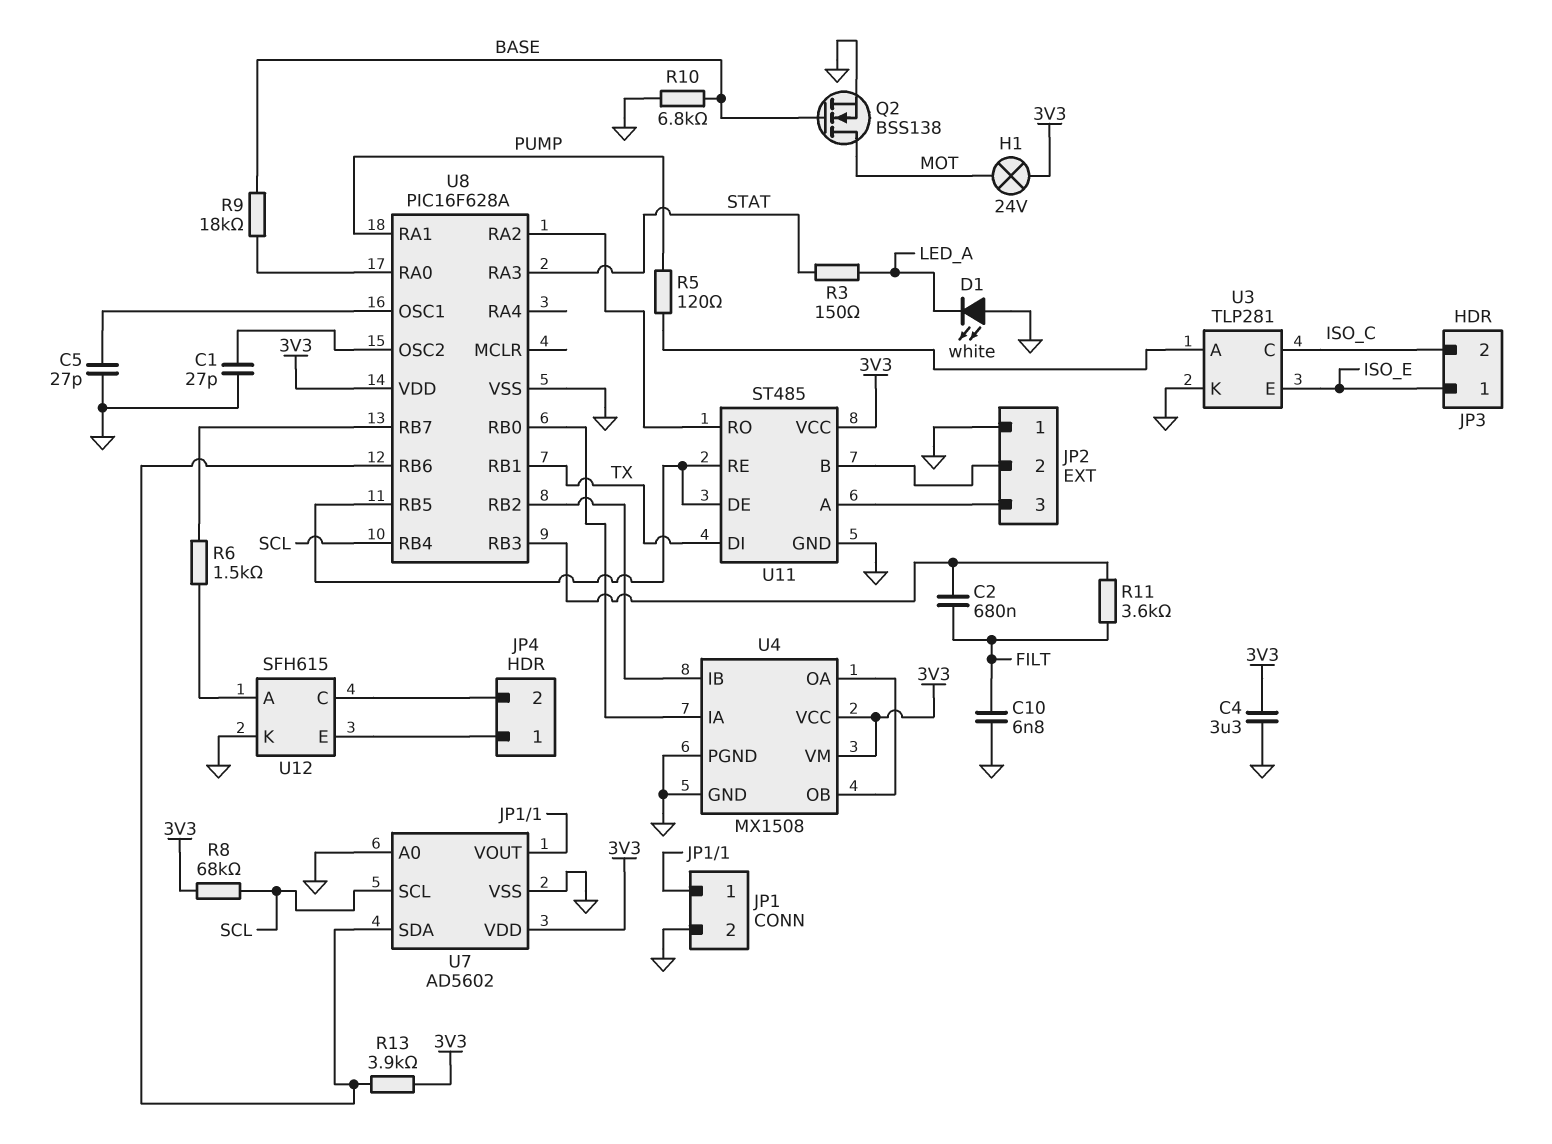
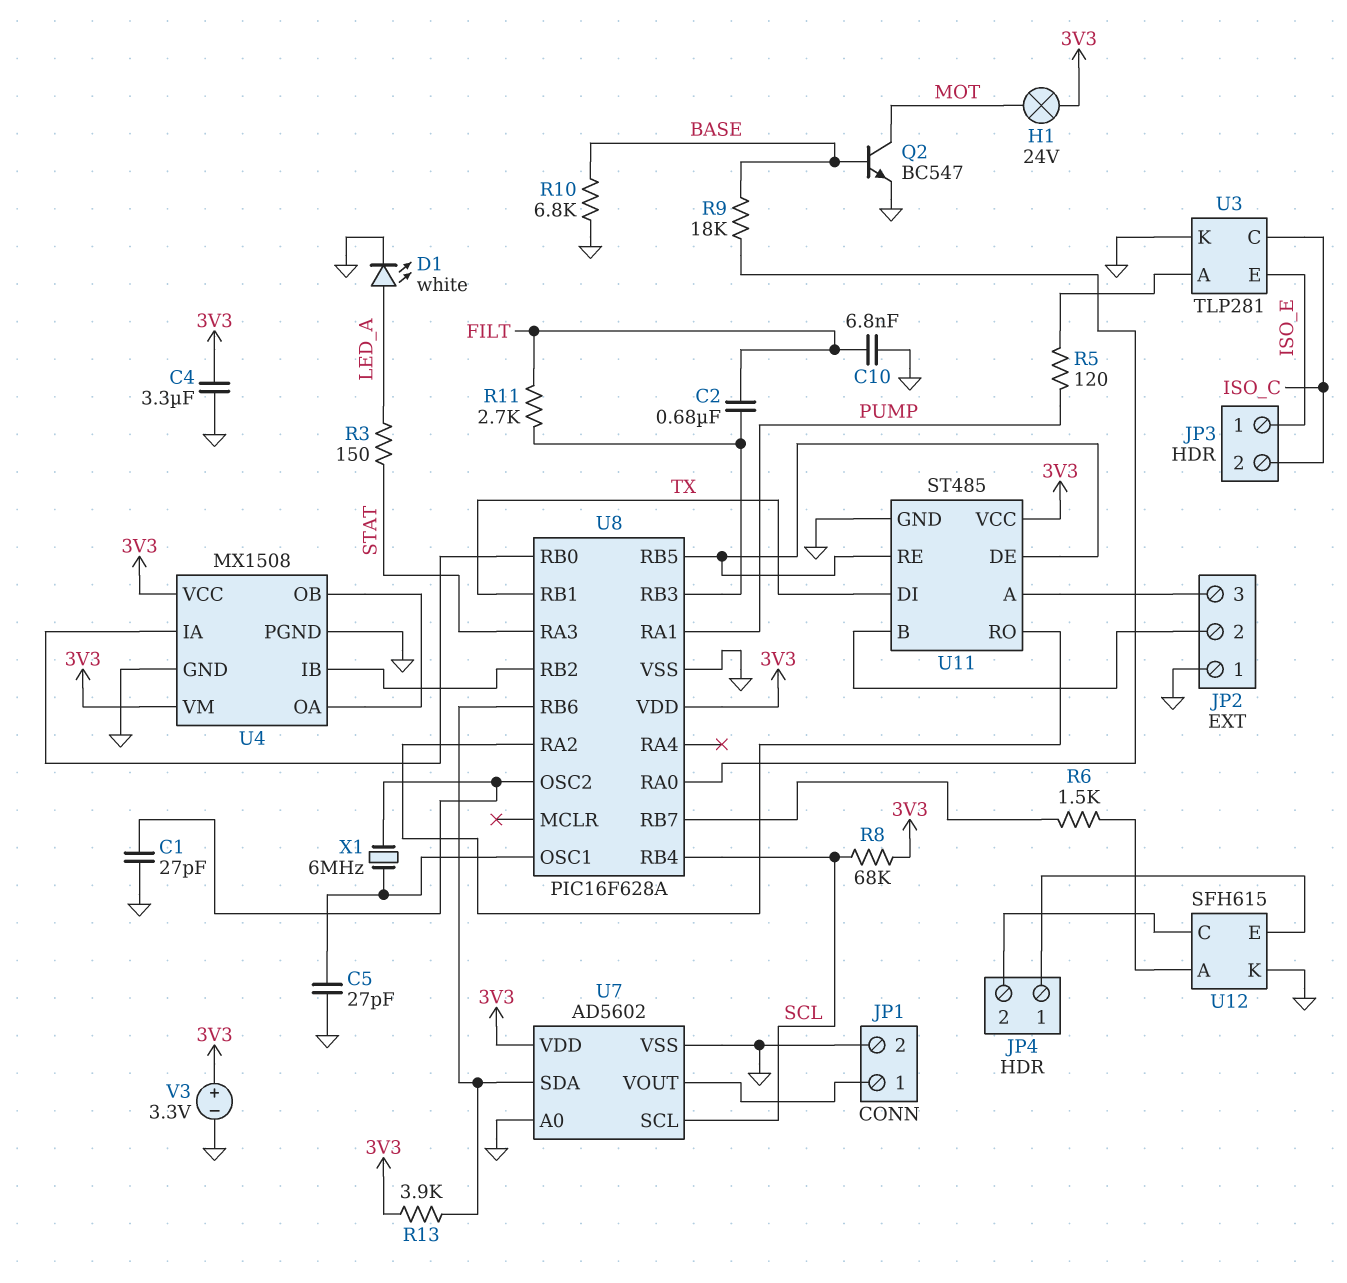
D1: LED white (A GND, K LED_A) -> LED white (A LED_A, K GND)
Q2: NMOS BSS138 (G BASE, D MOT, S GND) -> NPN BC547 (B BASE, C MOT, E GND)
R11: 3.6k (FILT, U8/RB3) -> 2.7k (FILT, U8/RB3)
V3: none -> 3.3V (plus 3V3, minus GND)
X1: none -> 6MHz (U8/OSC1, U8/OSC2)

